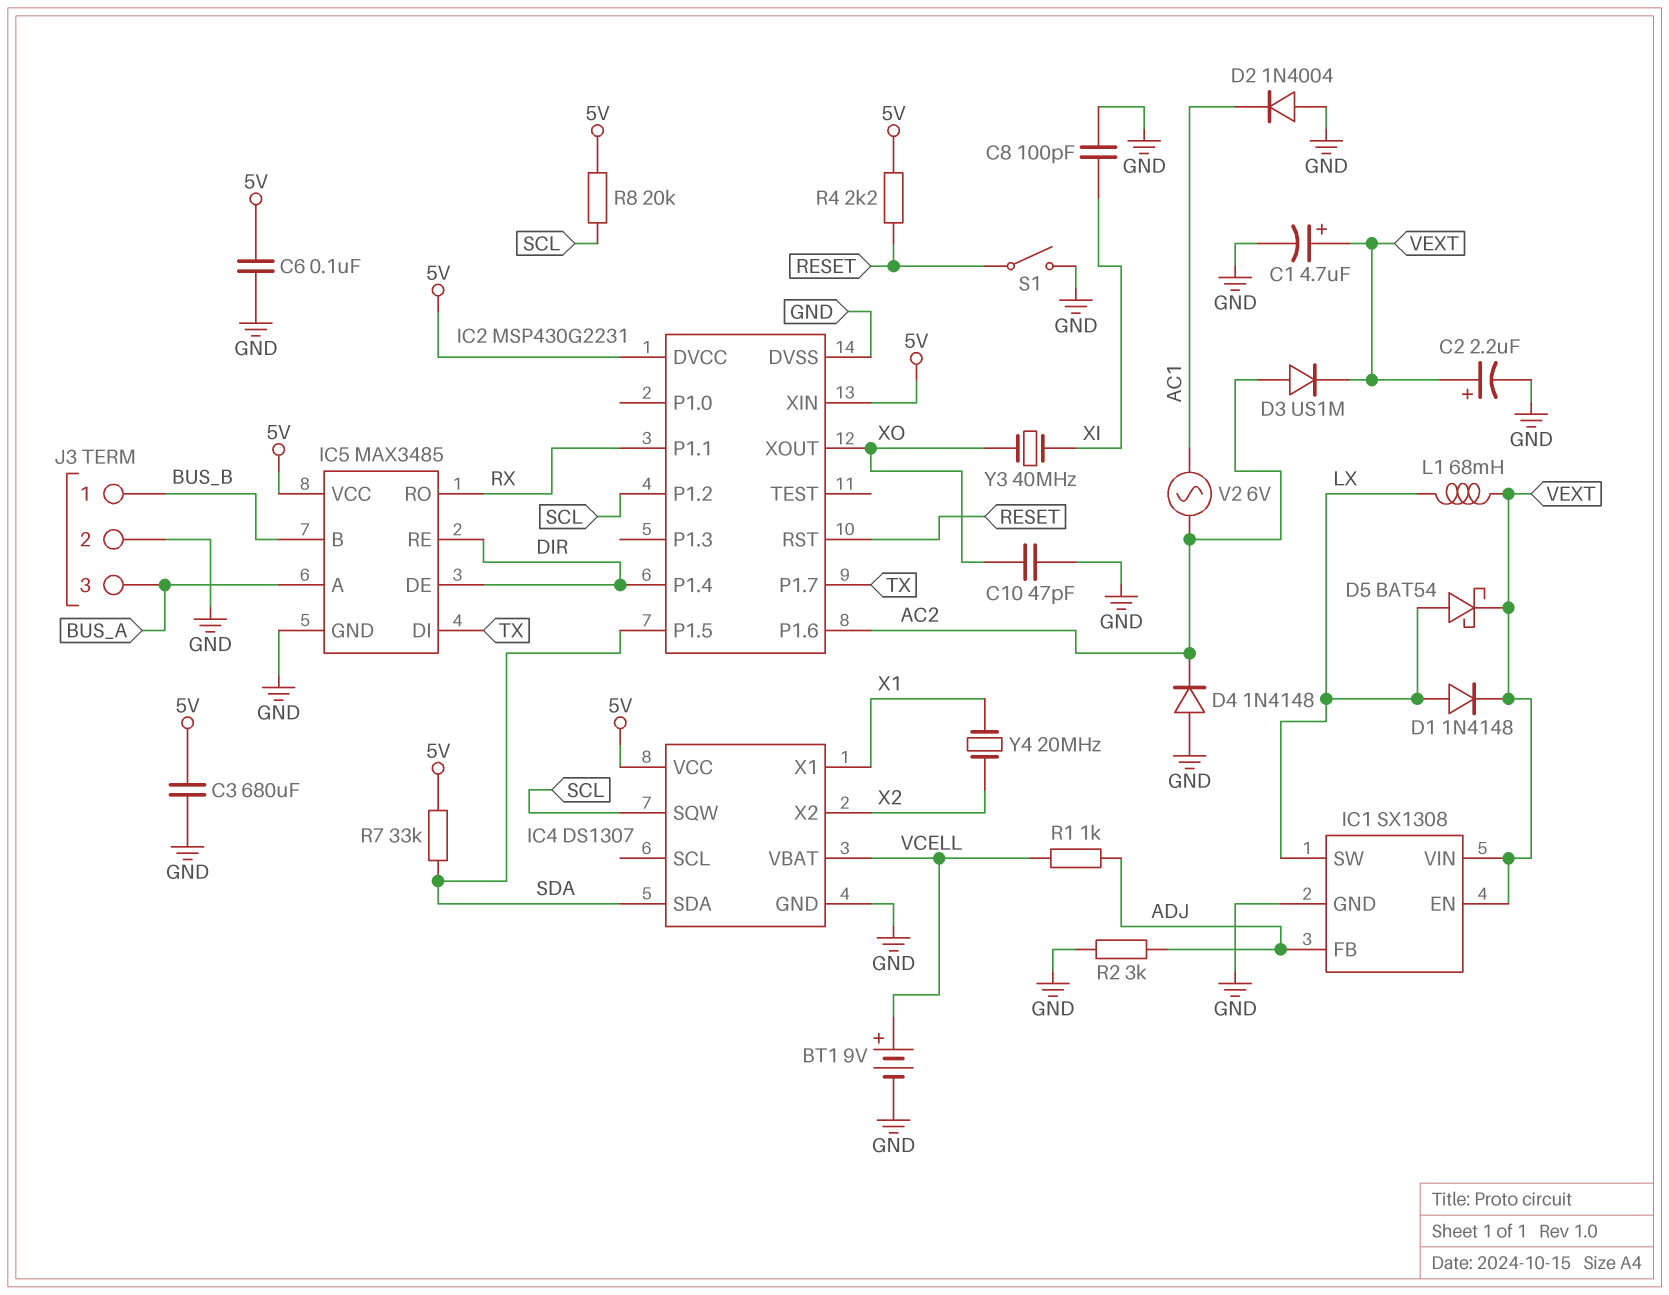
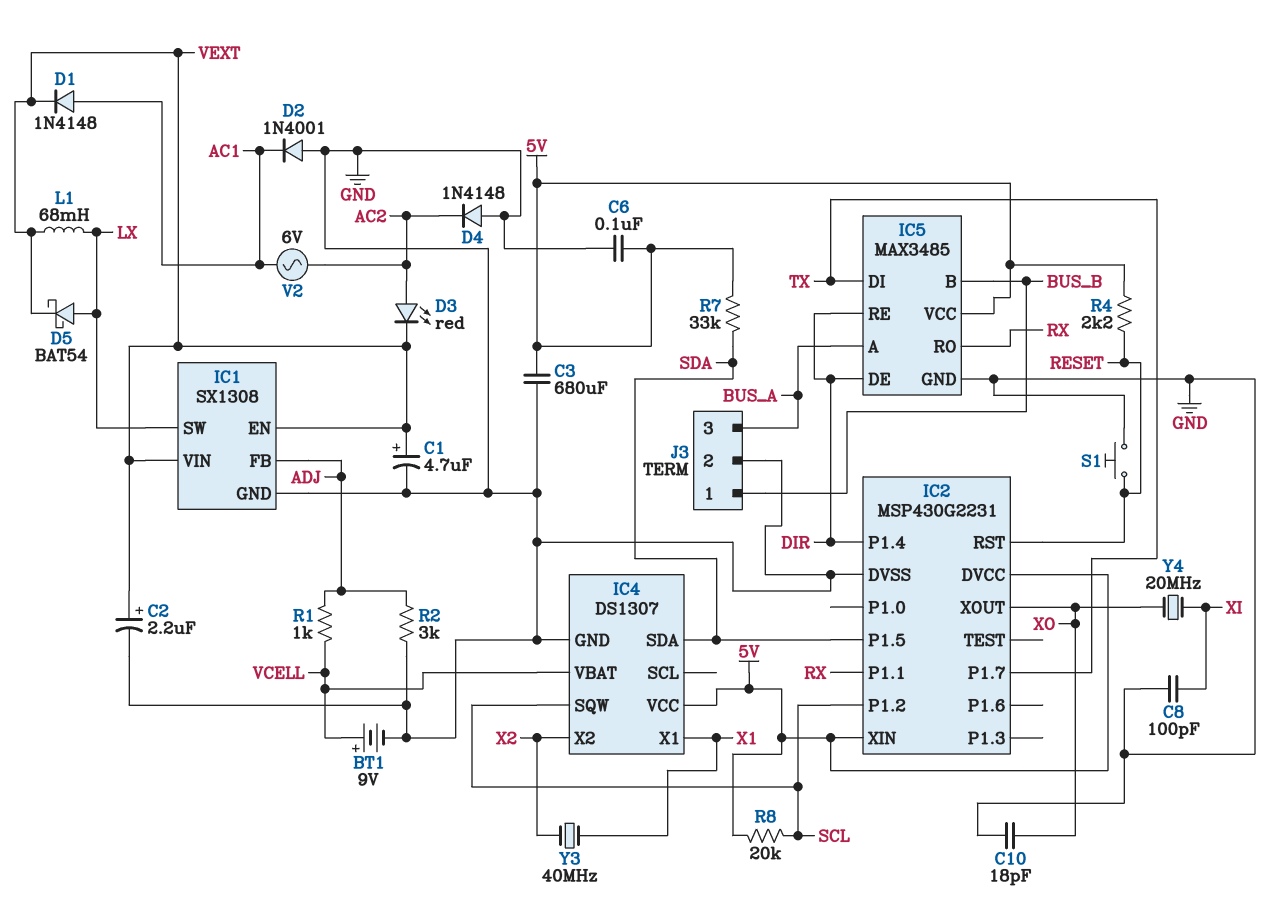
C10: 47pF (GND, XO) -> 18pF (GND, XO)
D1: diode 1N4148 (A LX, K VEXT) -> diode 1N4148 (A AC1, K VEXT)
D2: diode 1N4004 (A GND, K AC1) -> diode 1N4001 (A GND, K AC1)
D3: diode US1M (A AC2, K VEXT) -> LED red (A AC2, K VEXT)
IC2 pin P1.6: AC2 -> none
S1: switch (GND, RESET) -> button (GND, RESET)
Y3: 40MHz (XI, XO) -> 40MHz (X1, X2)
Y4: 20MHz (X1, X2) -> 20MHz (XI, XO)

